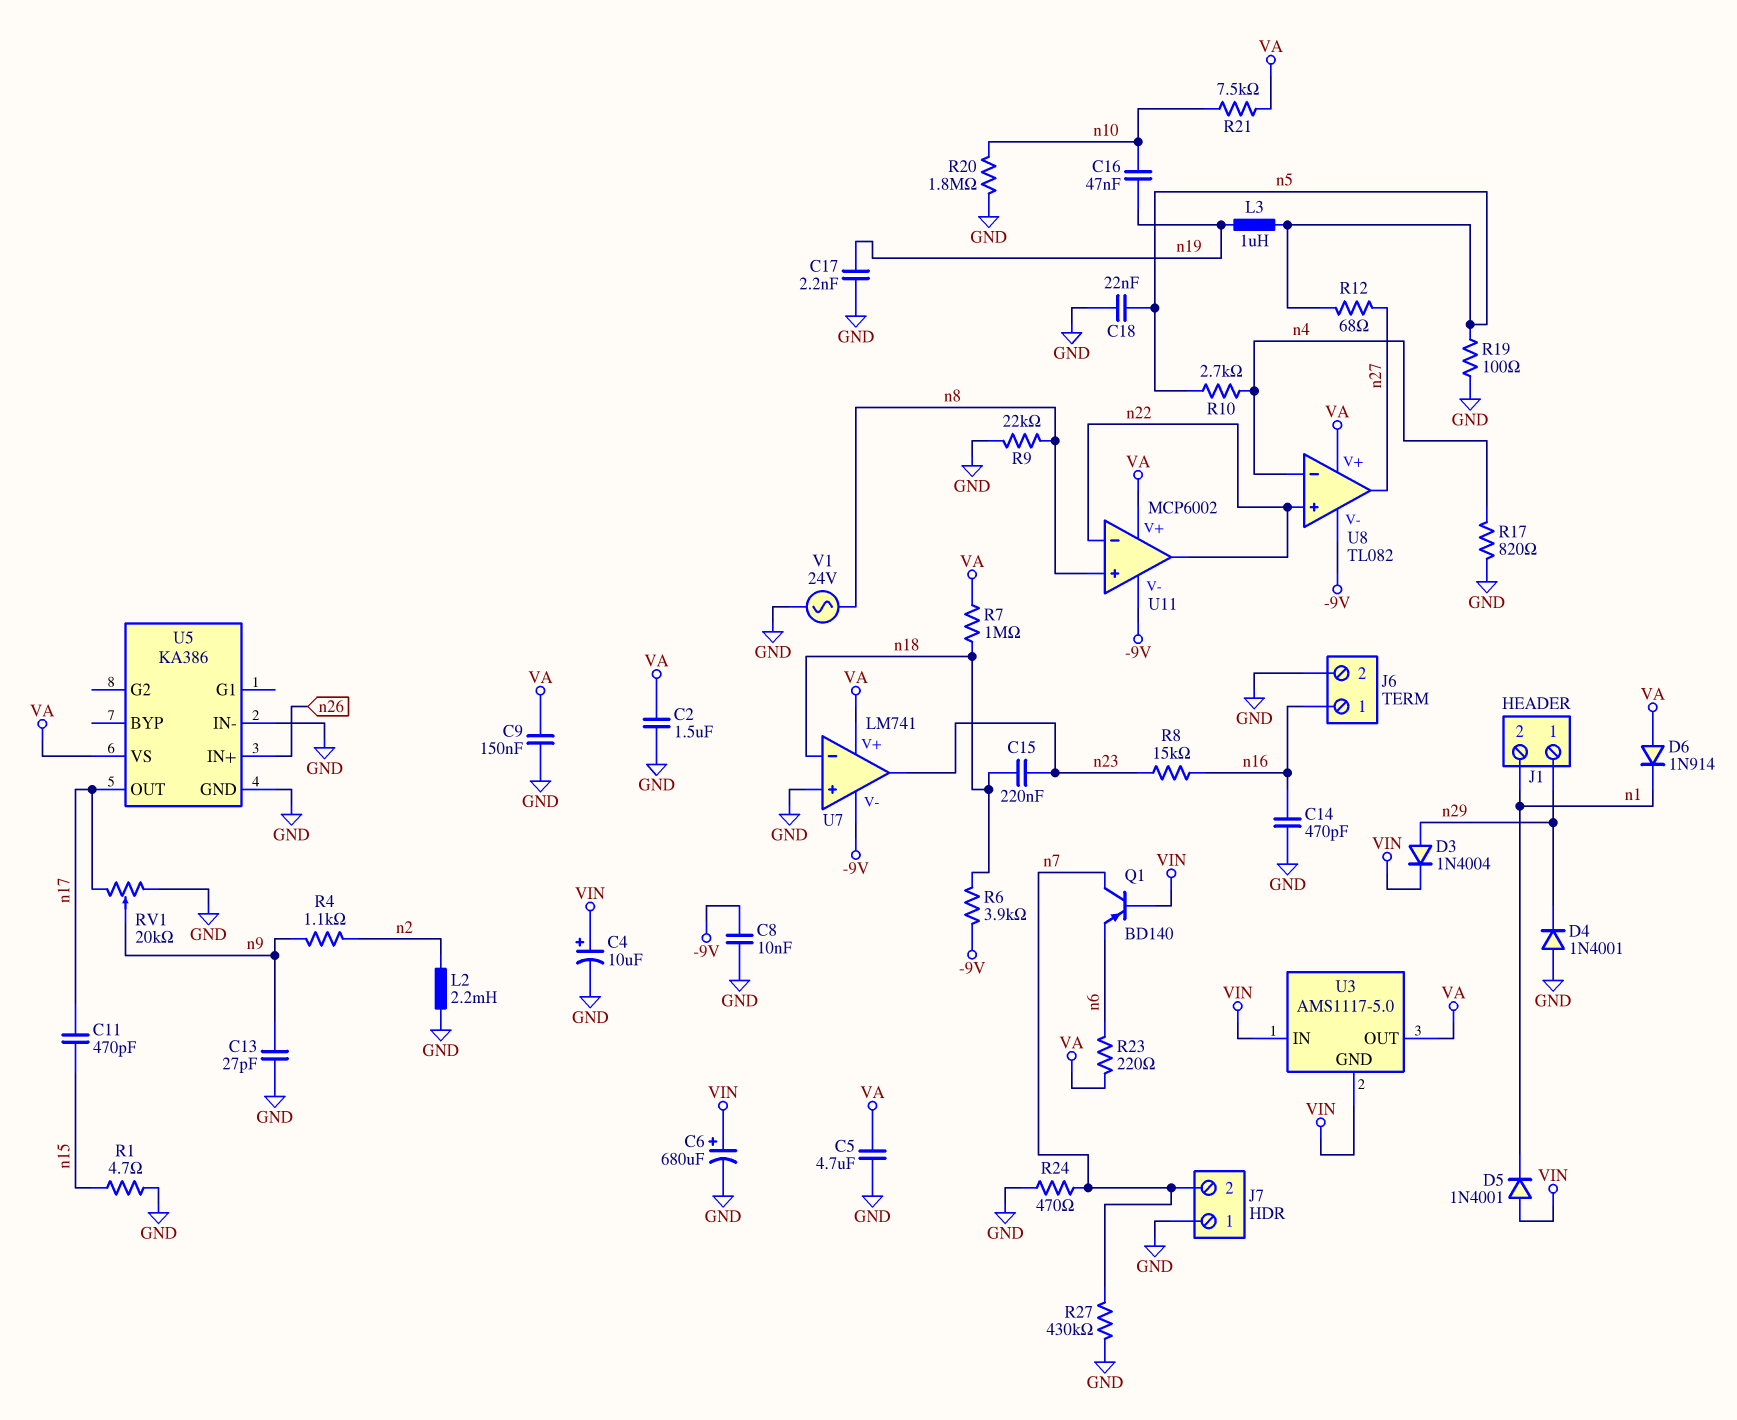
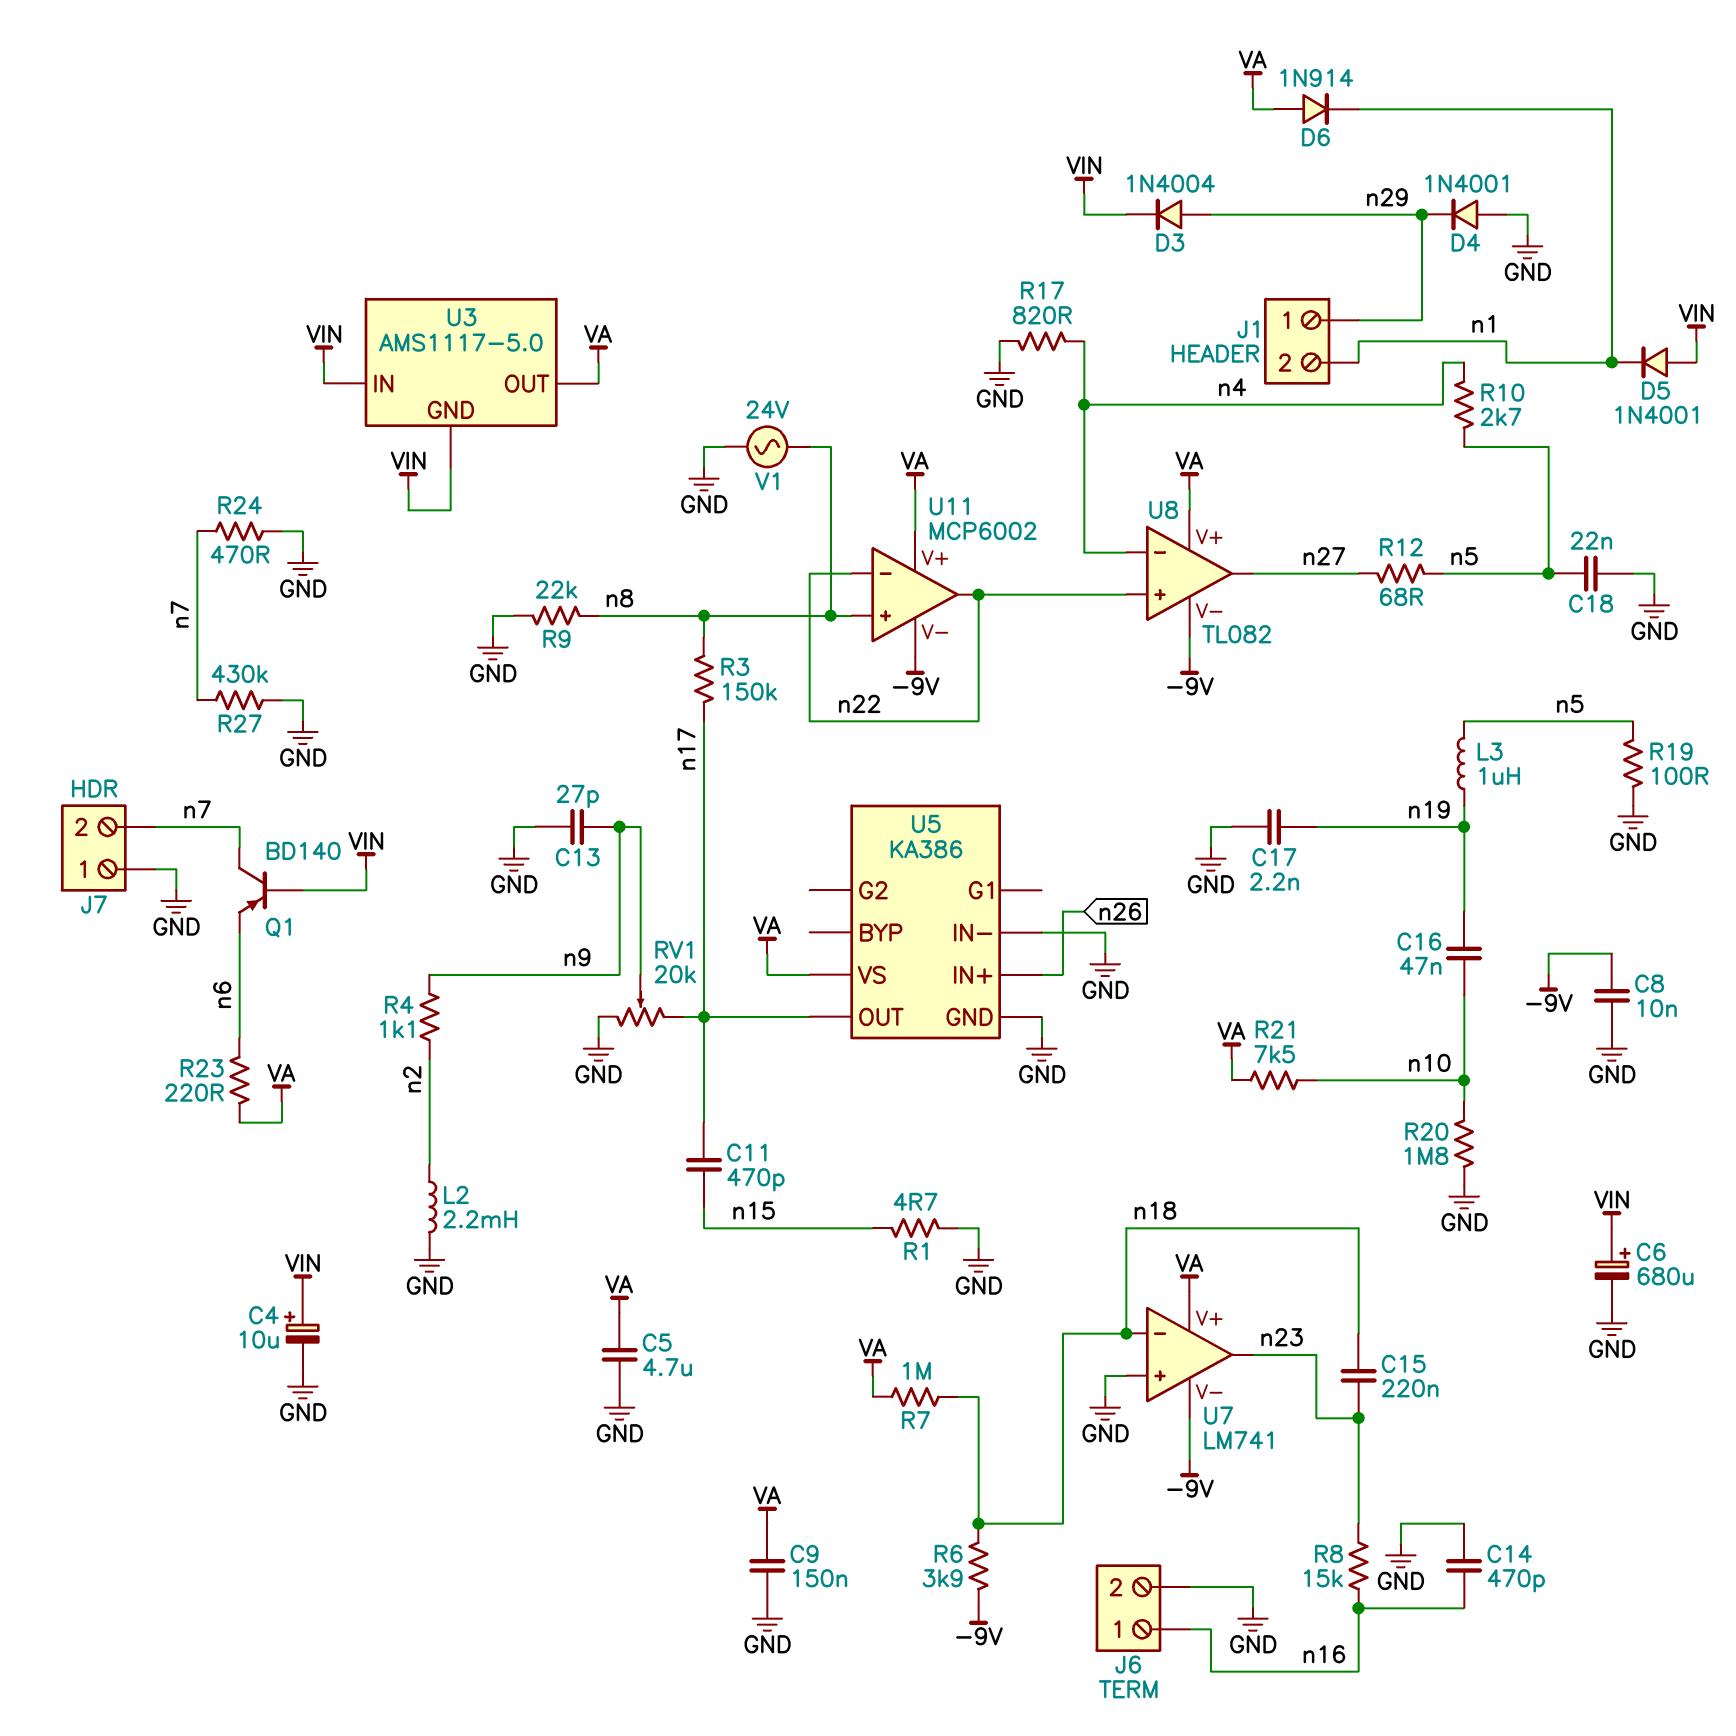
C2: 1.5uF (GND, VA) -> none
R3: none -> 150k (n8, n17)

